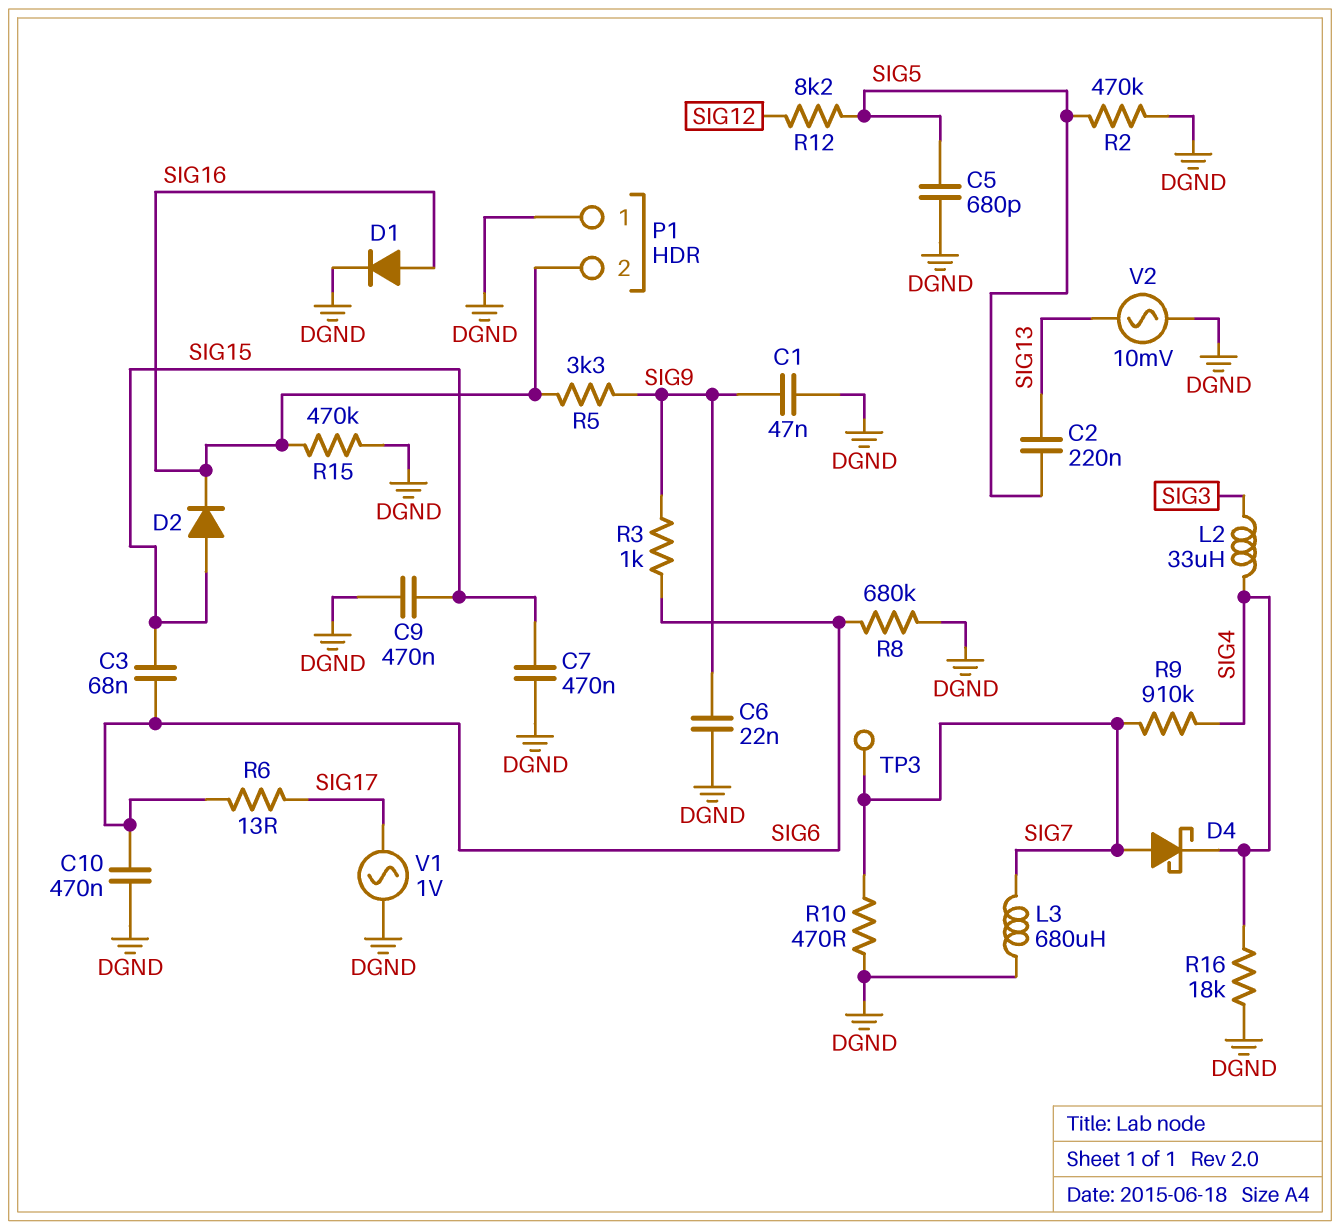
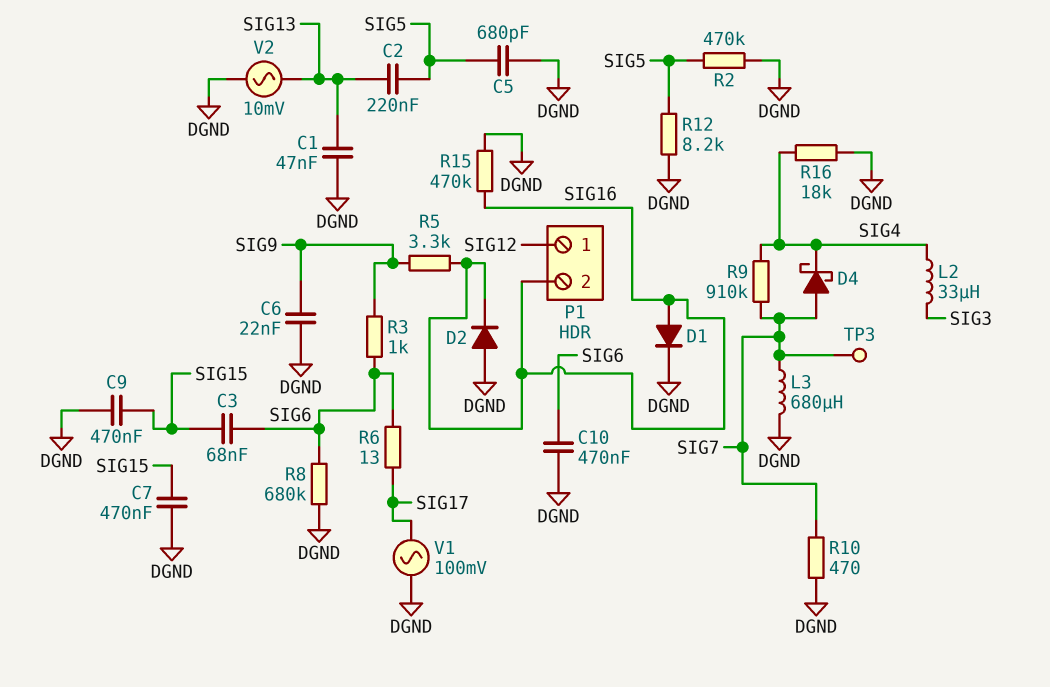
C1: 47nF (DGND, SIG9) -> 47nF (DGND, SIG13)
D2: diode (A SIG15, K SIG16) -> diode (A DGND, K SIG16)
P1 pin 1: DGND -> SIG12
R12: 8.2k (SIG5, SIG12) -> 8.2k (DGND, SIG5)
V1: AC 1V (DGND, SIG17) -> AC 100mV (DGND, SIG17)

